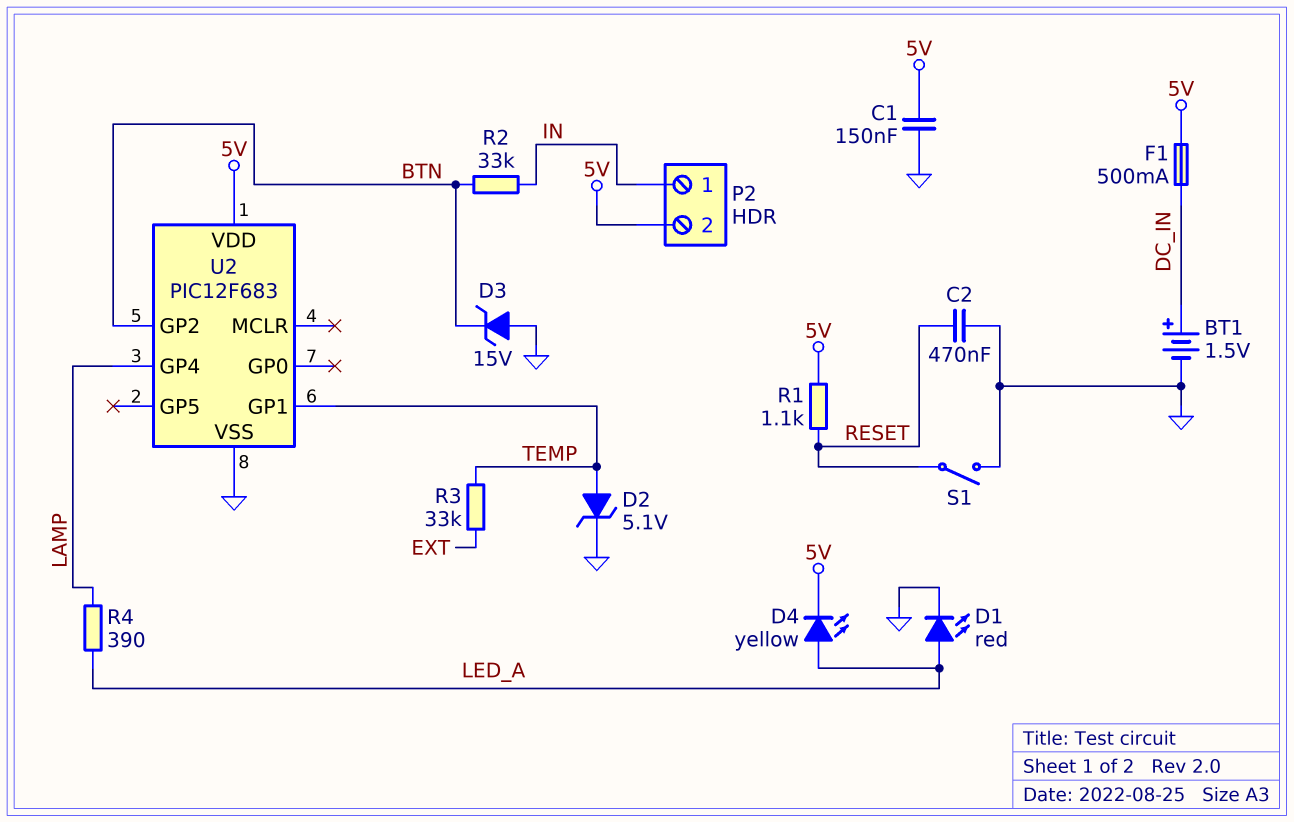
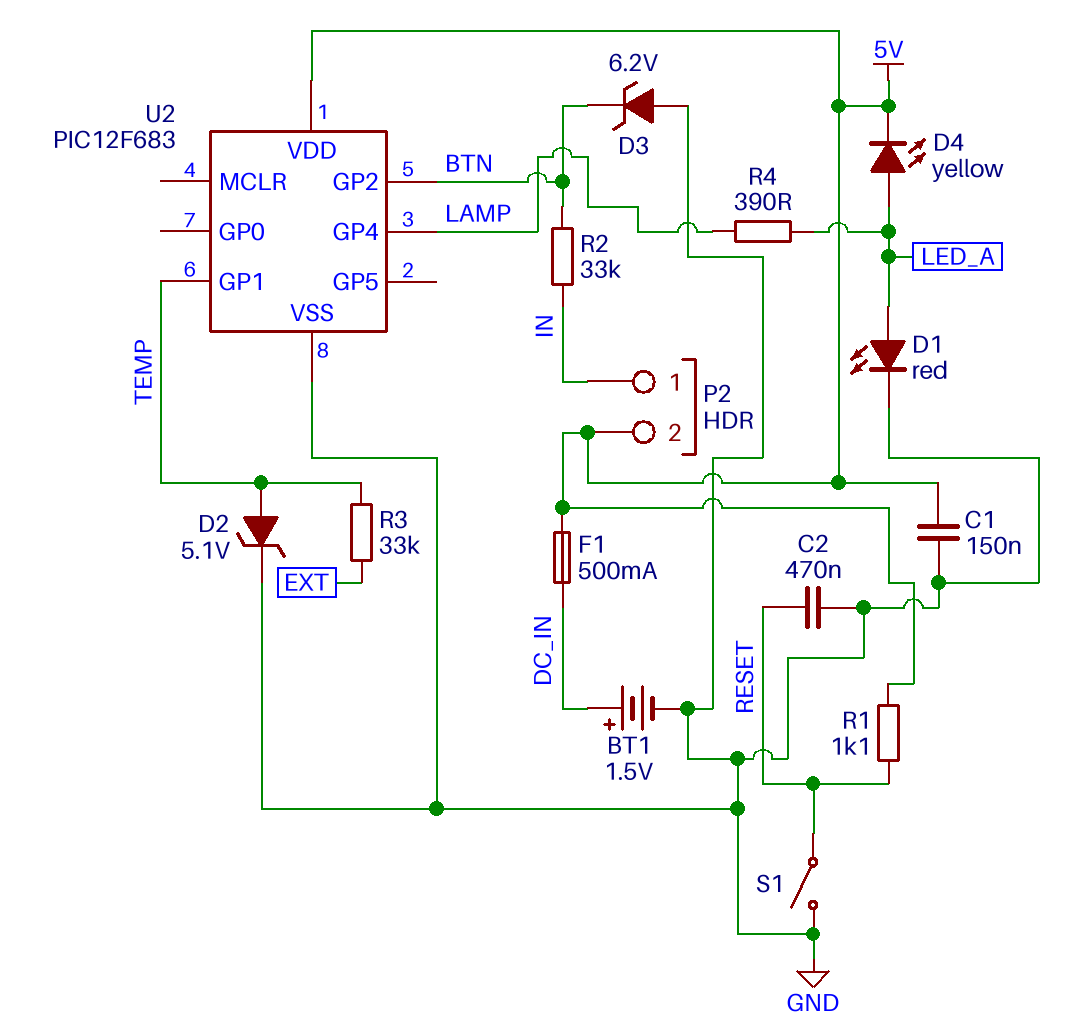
D3: zener 15V (A GND, K BTN) -> zener 6.2V (A GND, K BTN)

